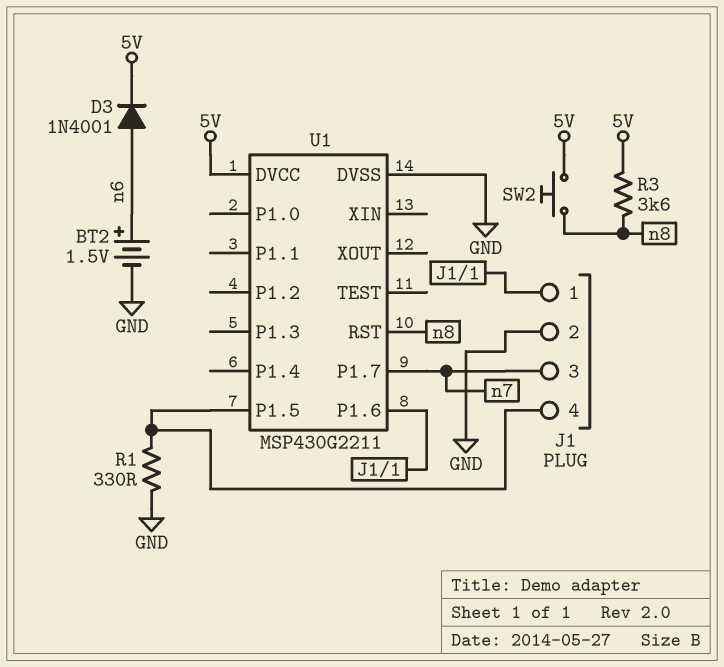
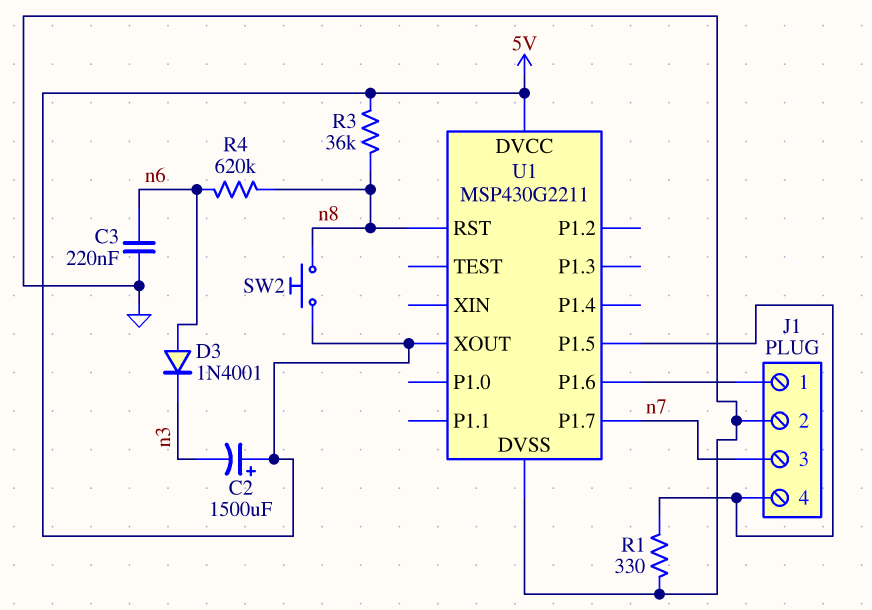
BT2: 1.5V (plus n6, minus GND) -> none
C2: none -> 1500uF (plus 5V, minus n3)
C3: none -> 220nF (GND, n6)
D3: diode 1N4001 (A n6, K 5V) -> diode 1N4001 (A n6, K n3)
R3: 3.6k (5V, n8) -> 36k (5V, n8)
R4: none -> 620k (n6, n8)
U1 pin XOUT: none -> 5V

